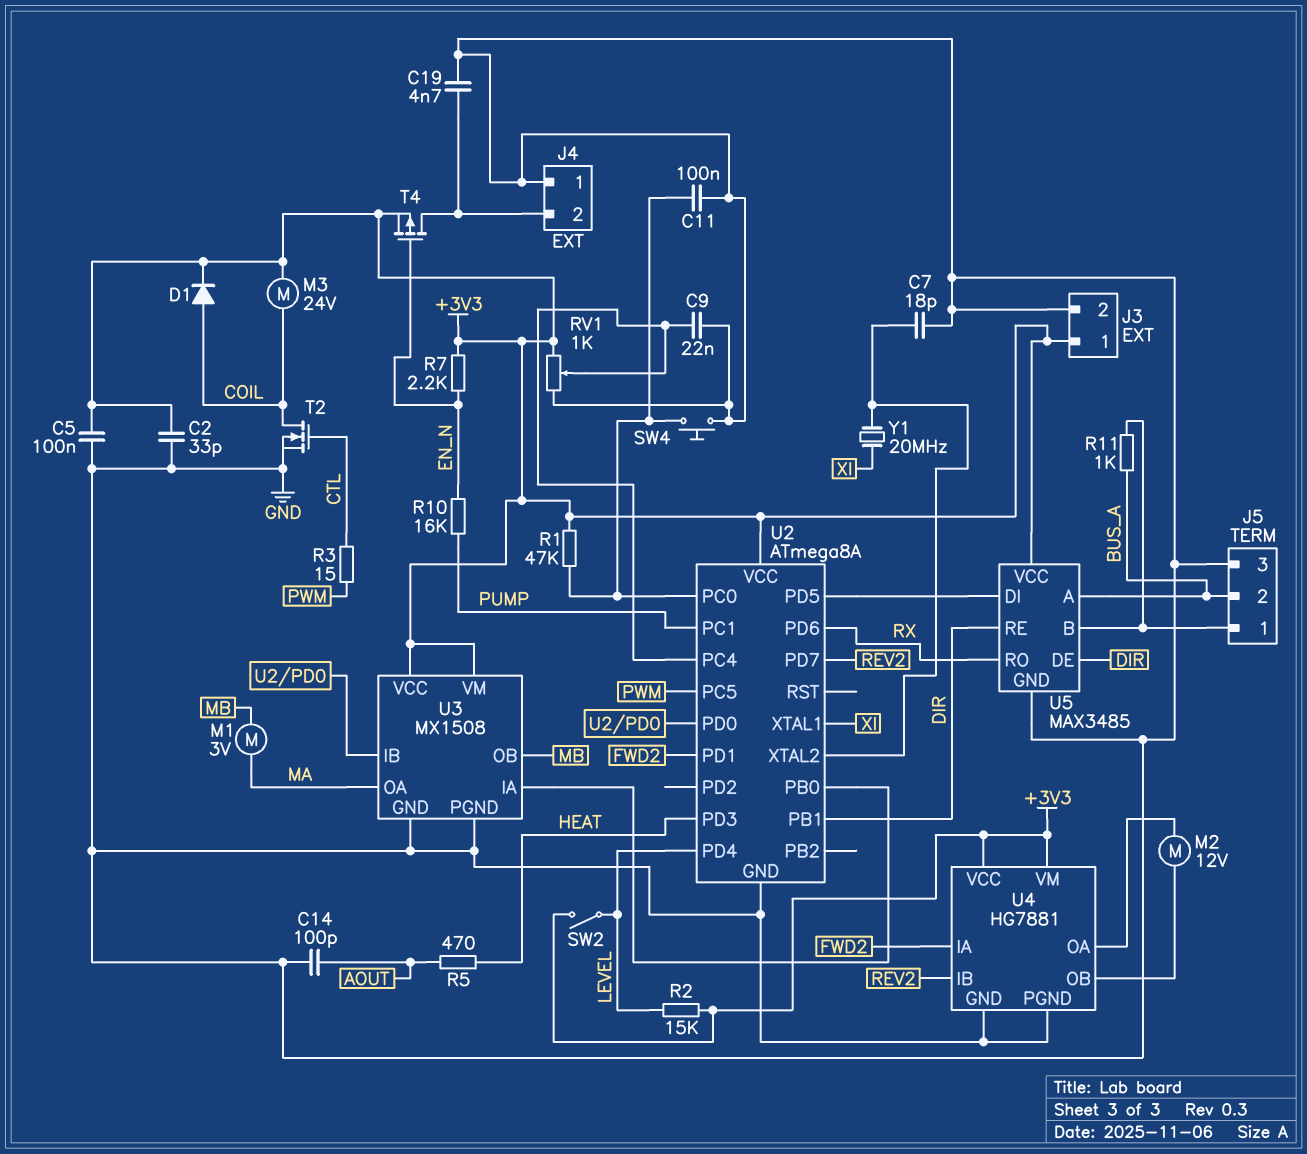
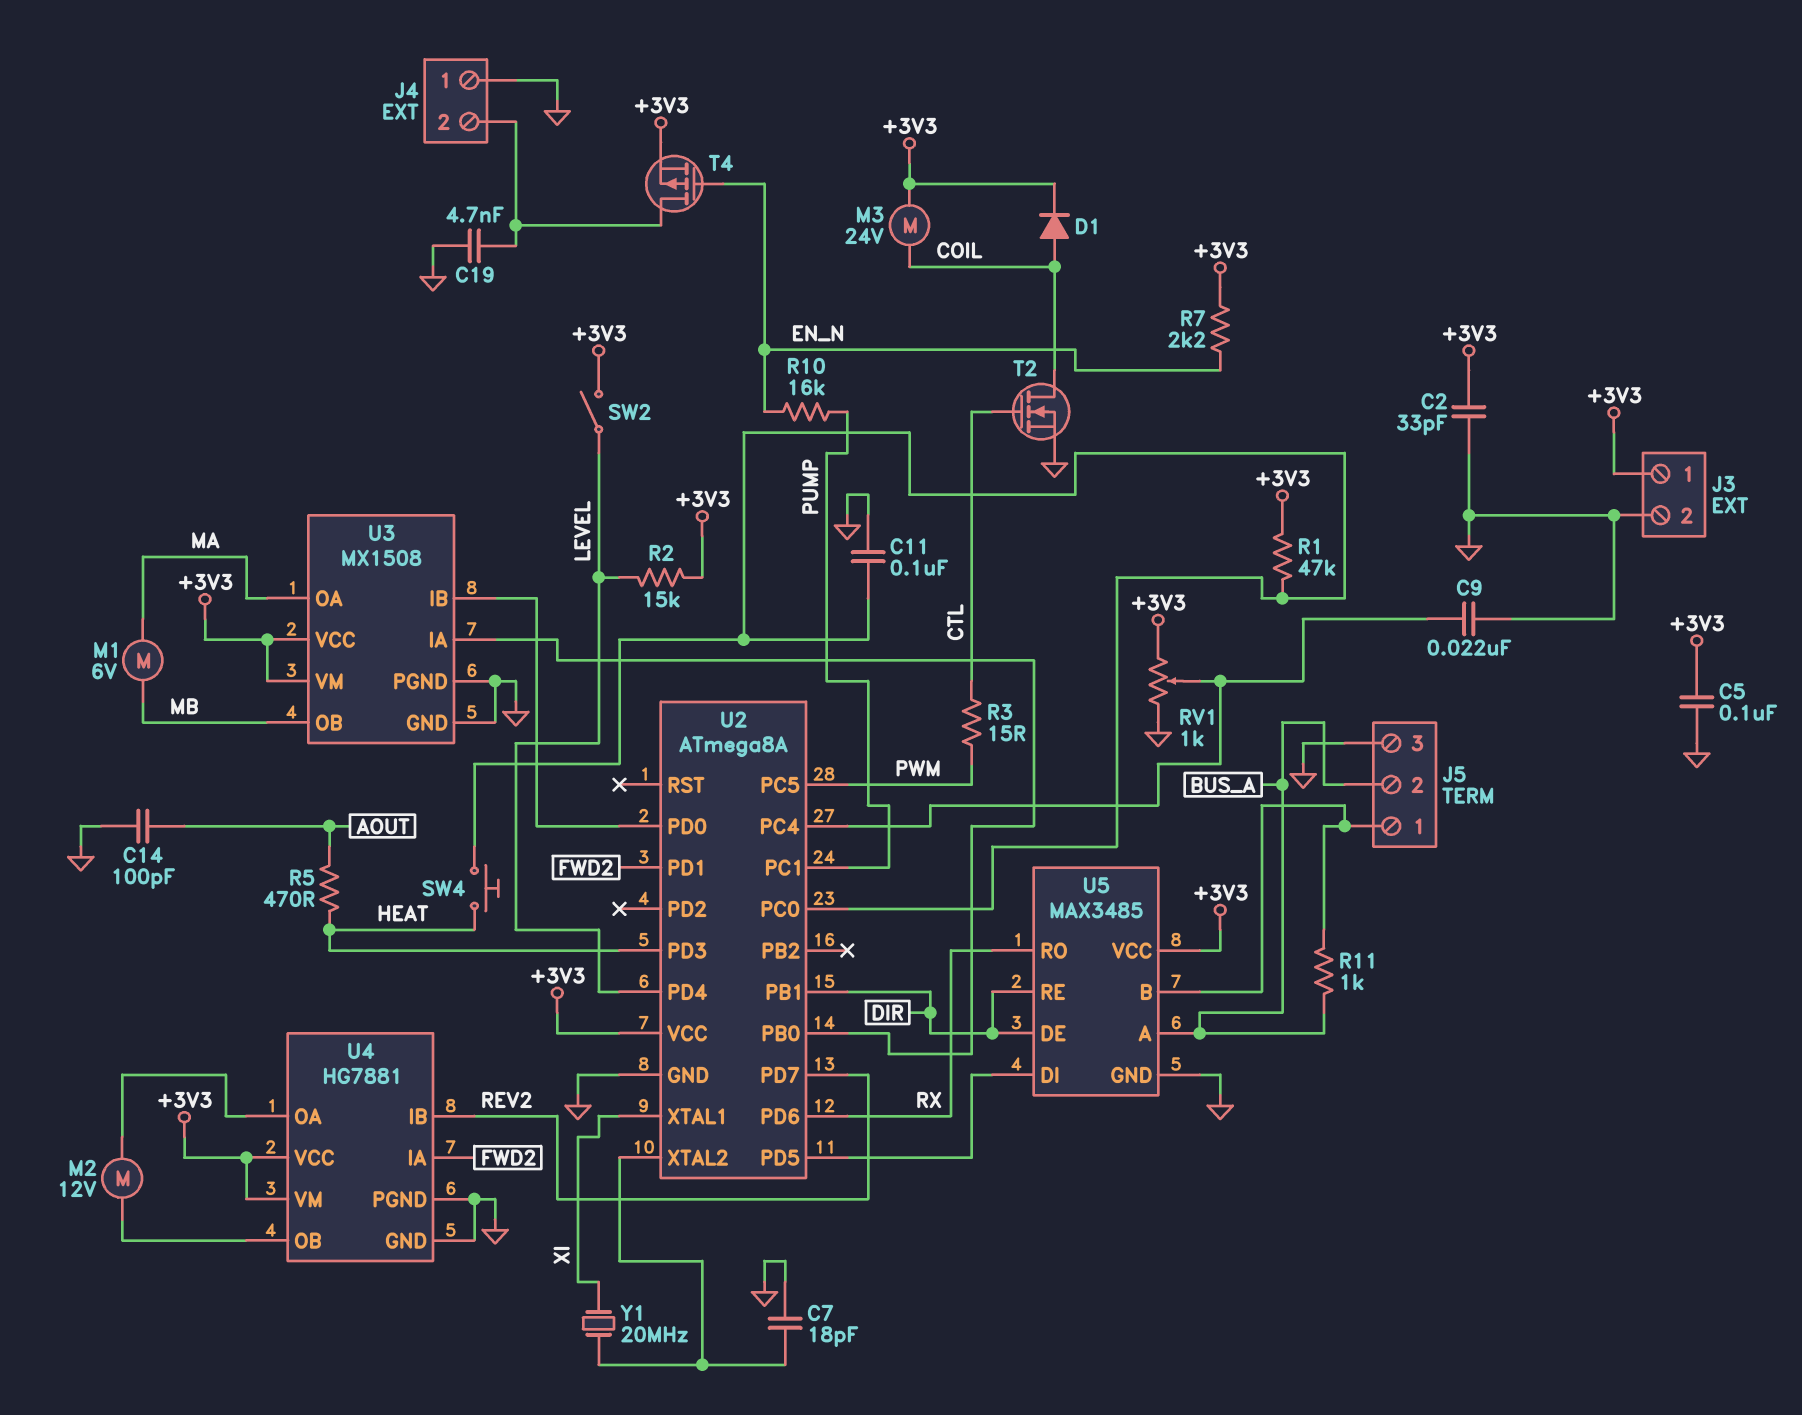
M1: motor 3V (MA, MB) -> motor 6V (MA, MB)
SW4: button (GND, U2/PC0) -> button (HEAT, U2/PC0)

